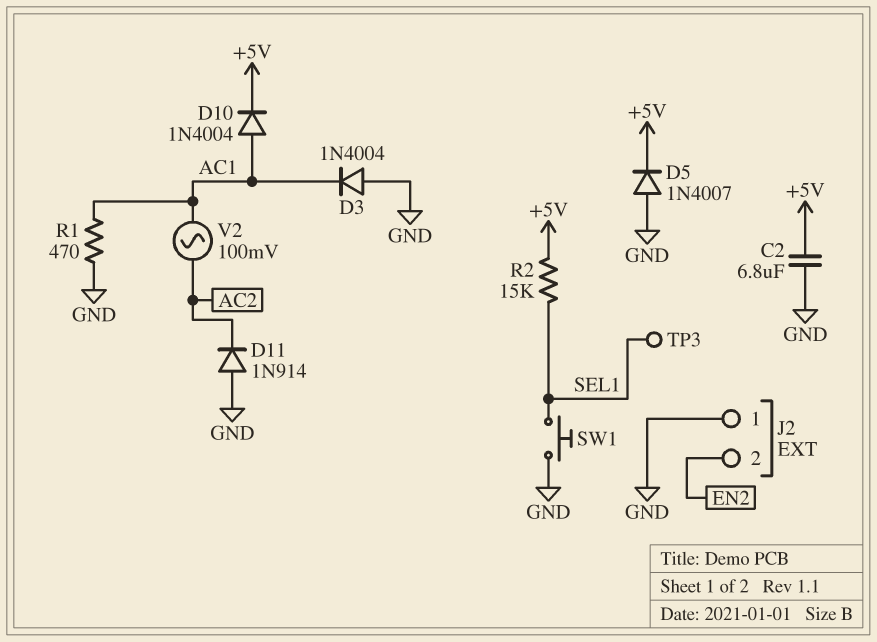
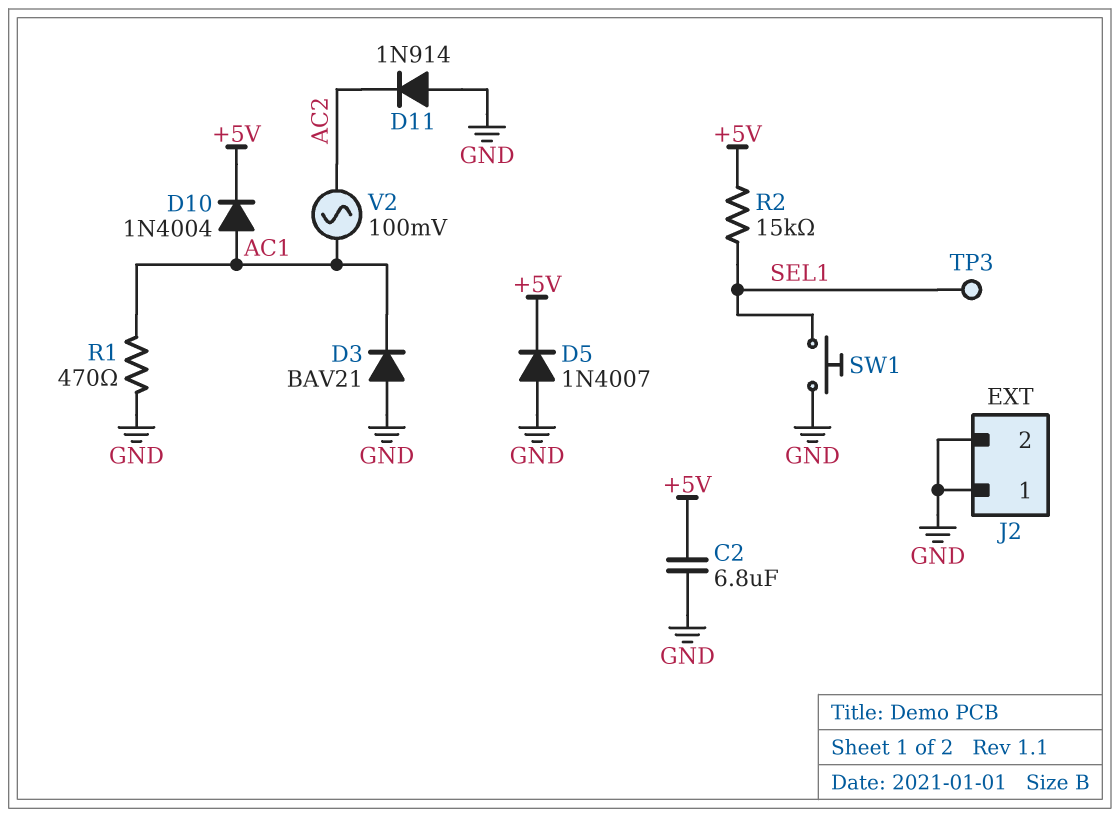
D3: diode 1N4004 (A GND, K AC1) -> diode BAV21 (A GND, K AC1)
J2 pin 2: EN2 -> GND

